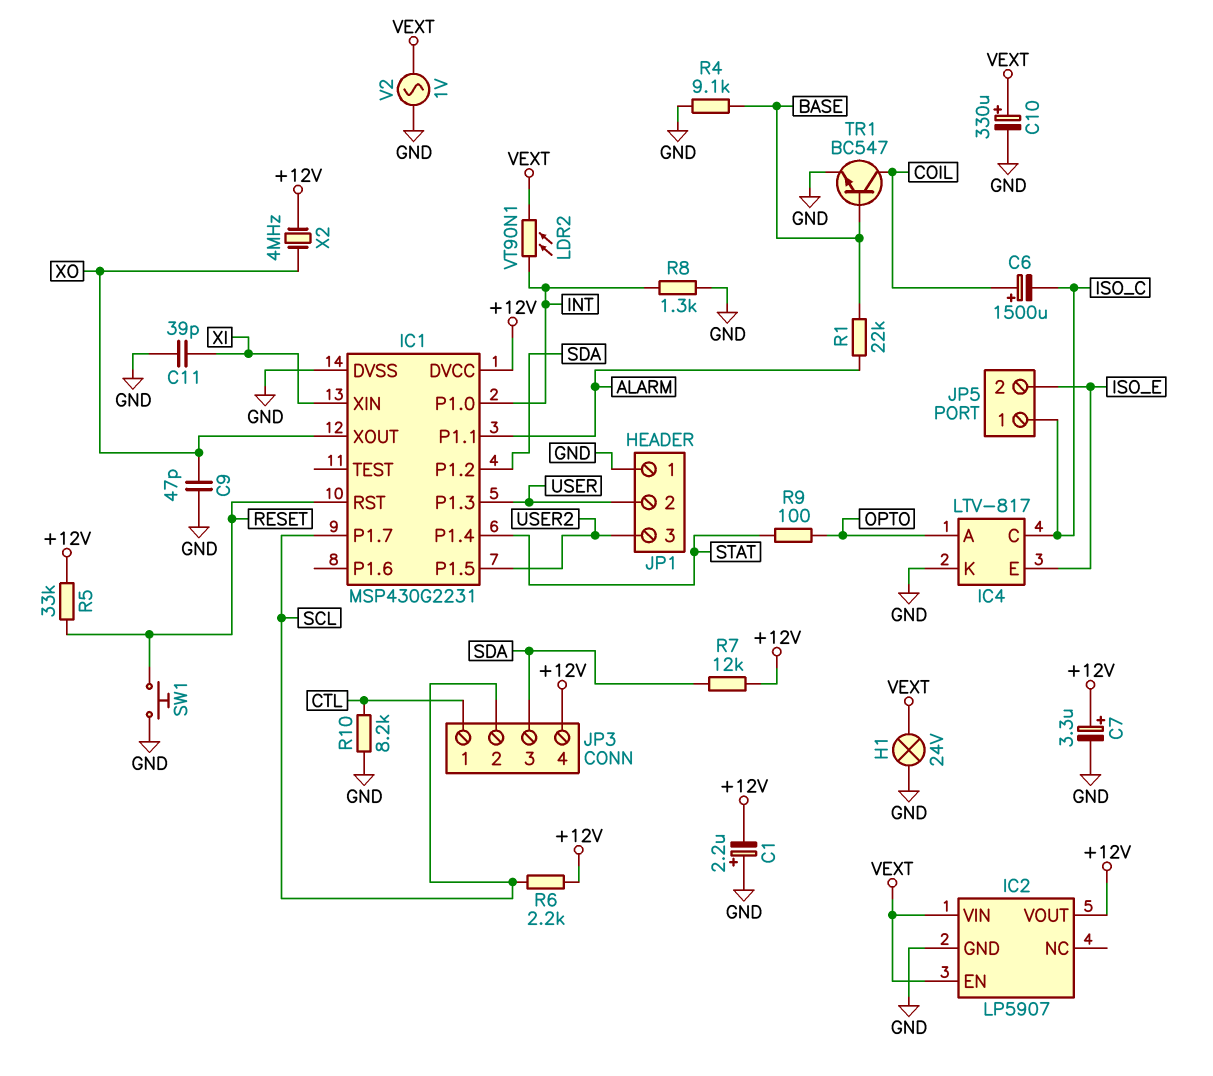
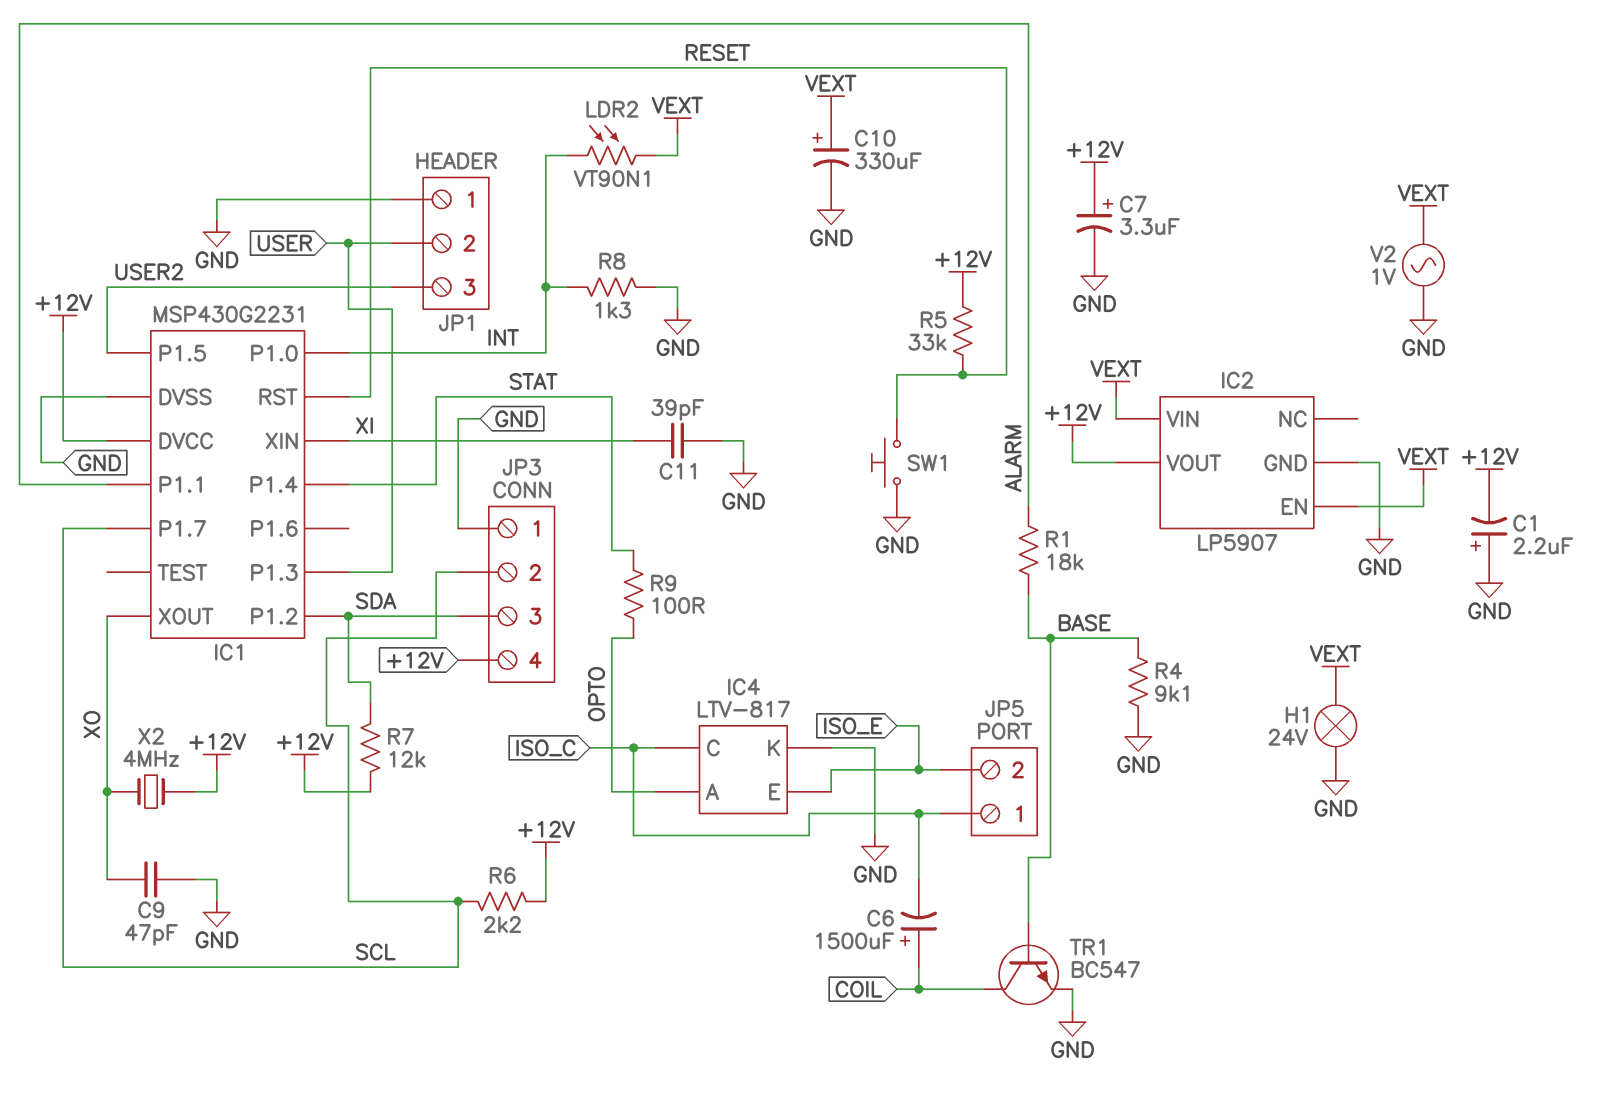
JP3 pin 1: CTL -> GND
R1: 22k (ALARM, BASE) -> 18k (ALARM, BASE)
R10: 8.2k (CTL, GND) -> none

